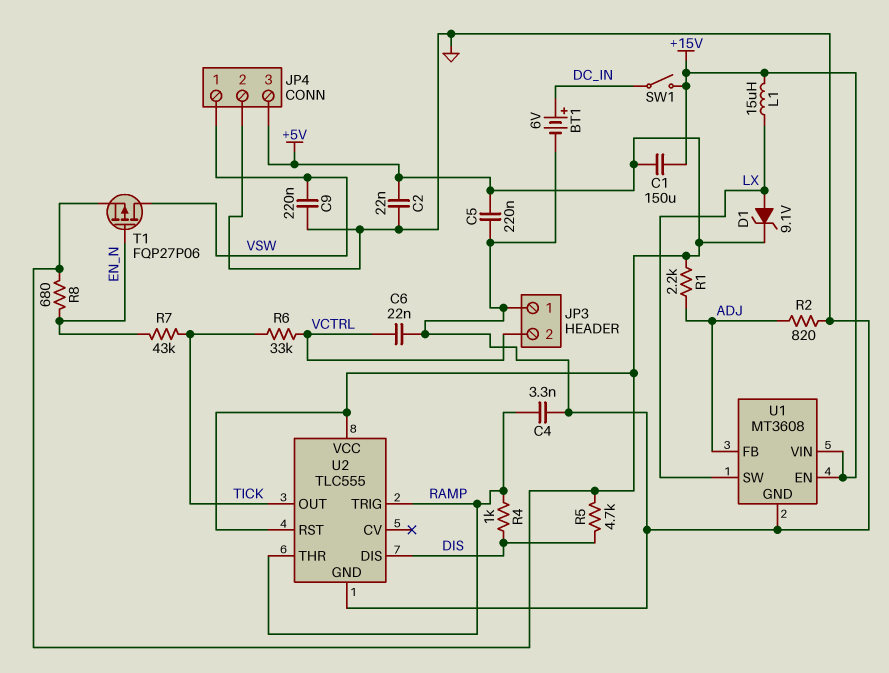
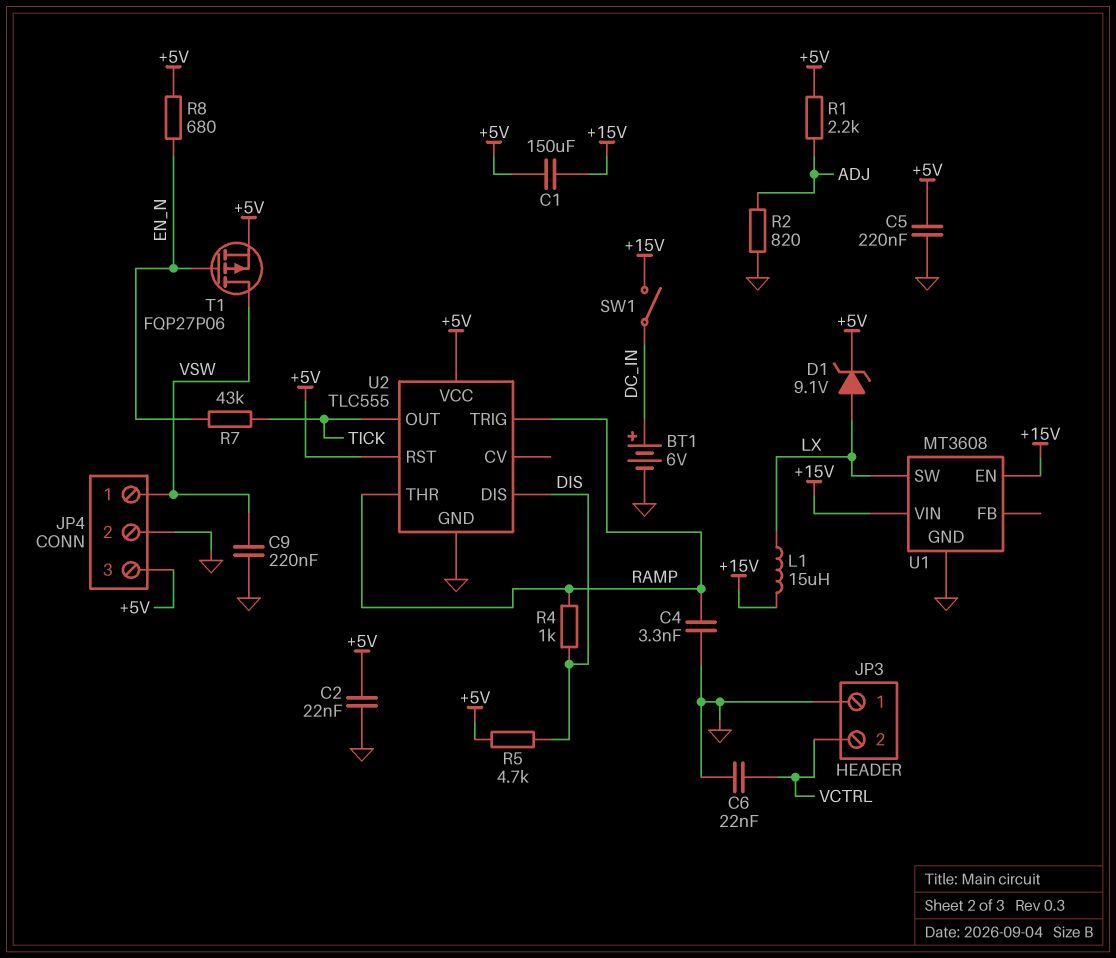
R6: 33k (TICK, VCTRL) -> none
U1 pin FB: ADJ -> none

